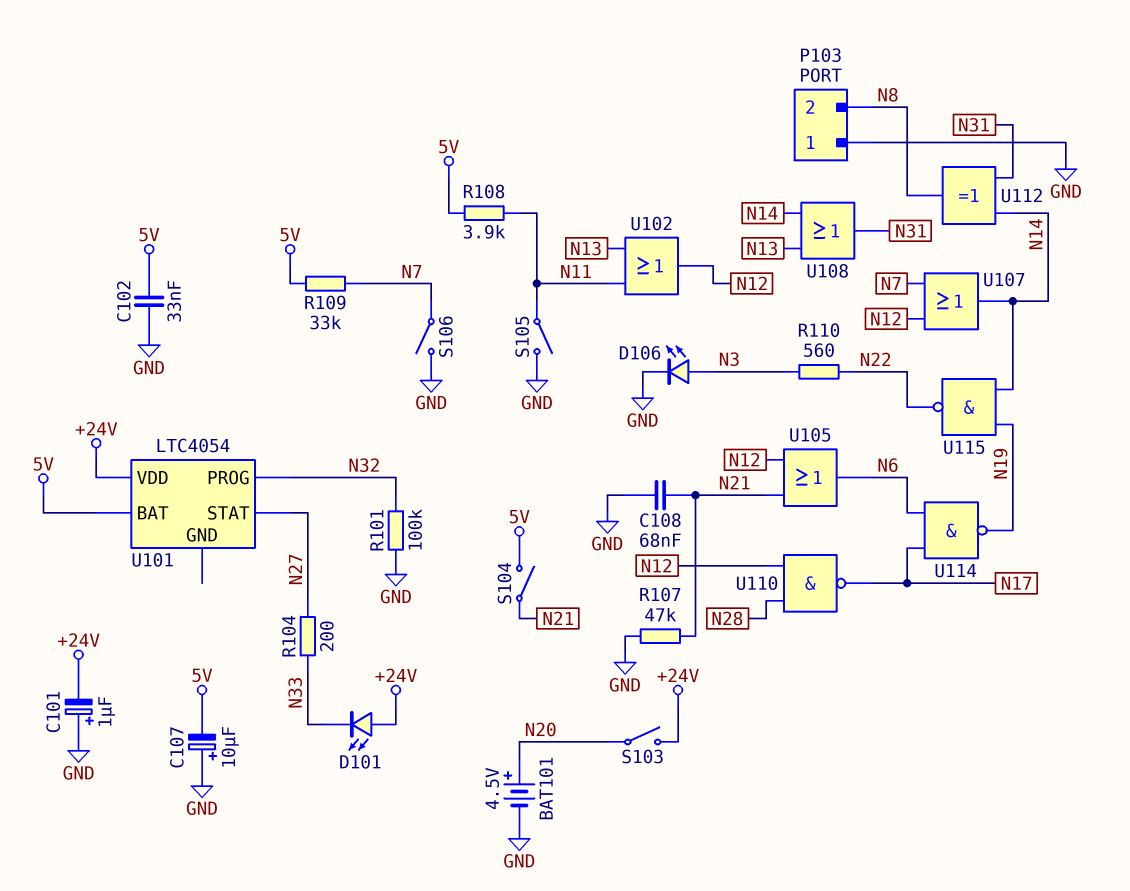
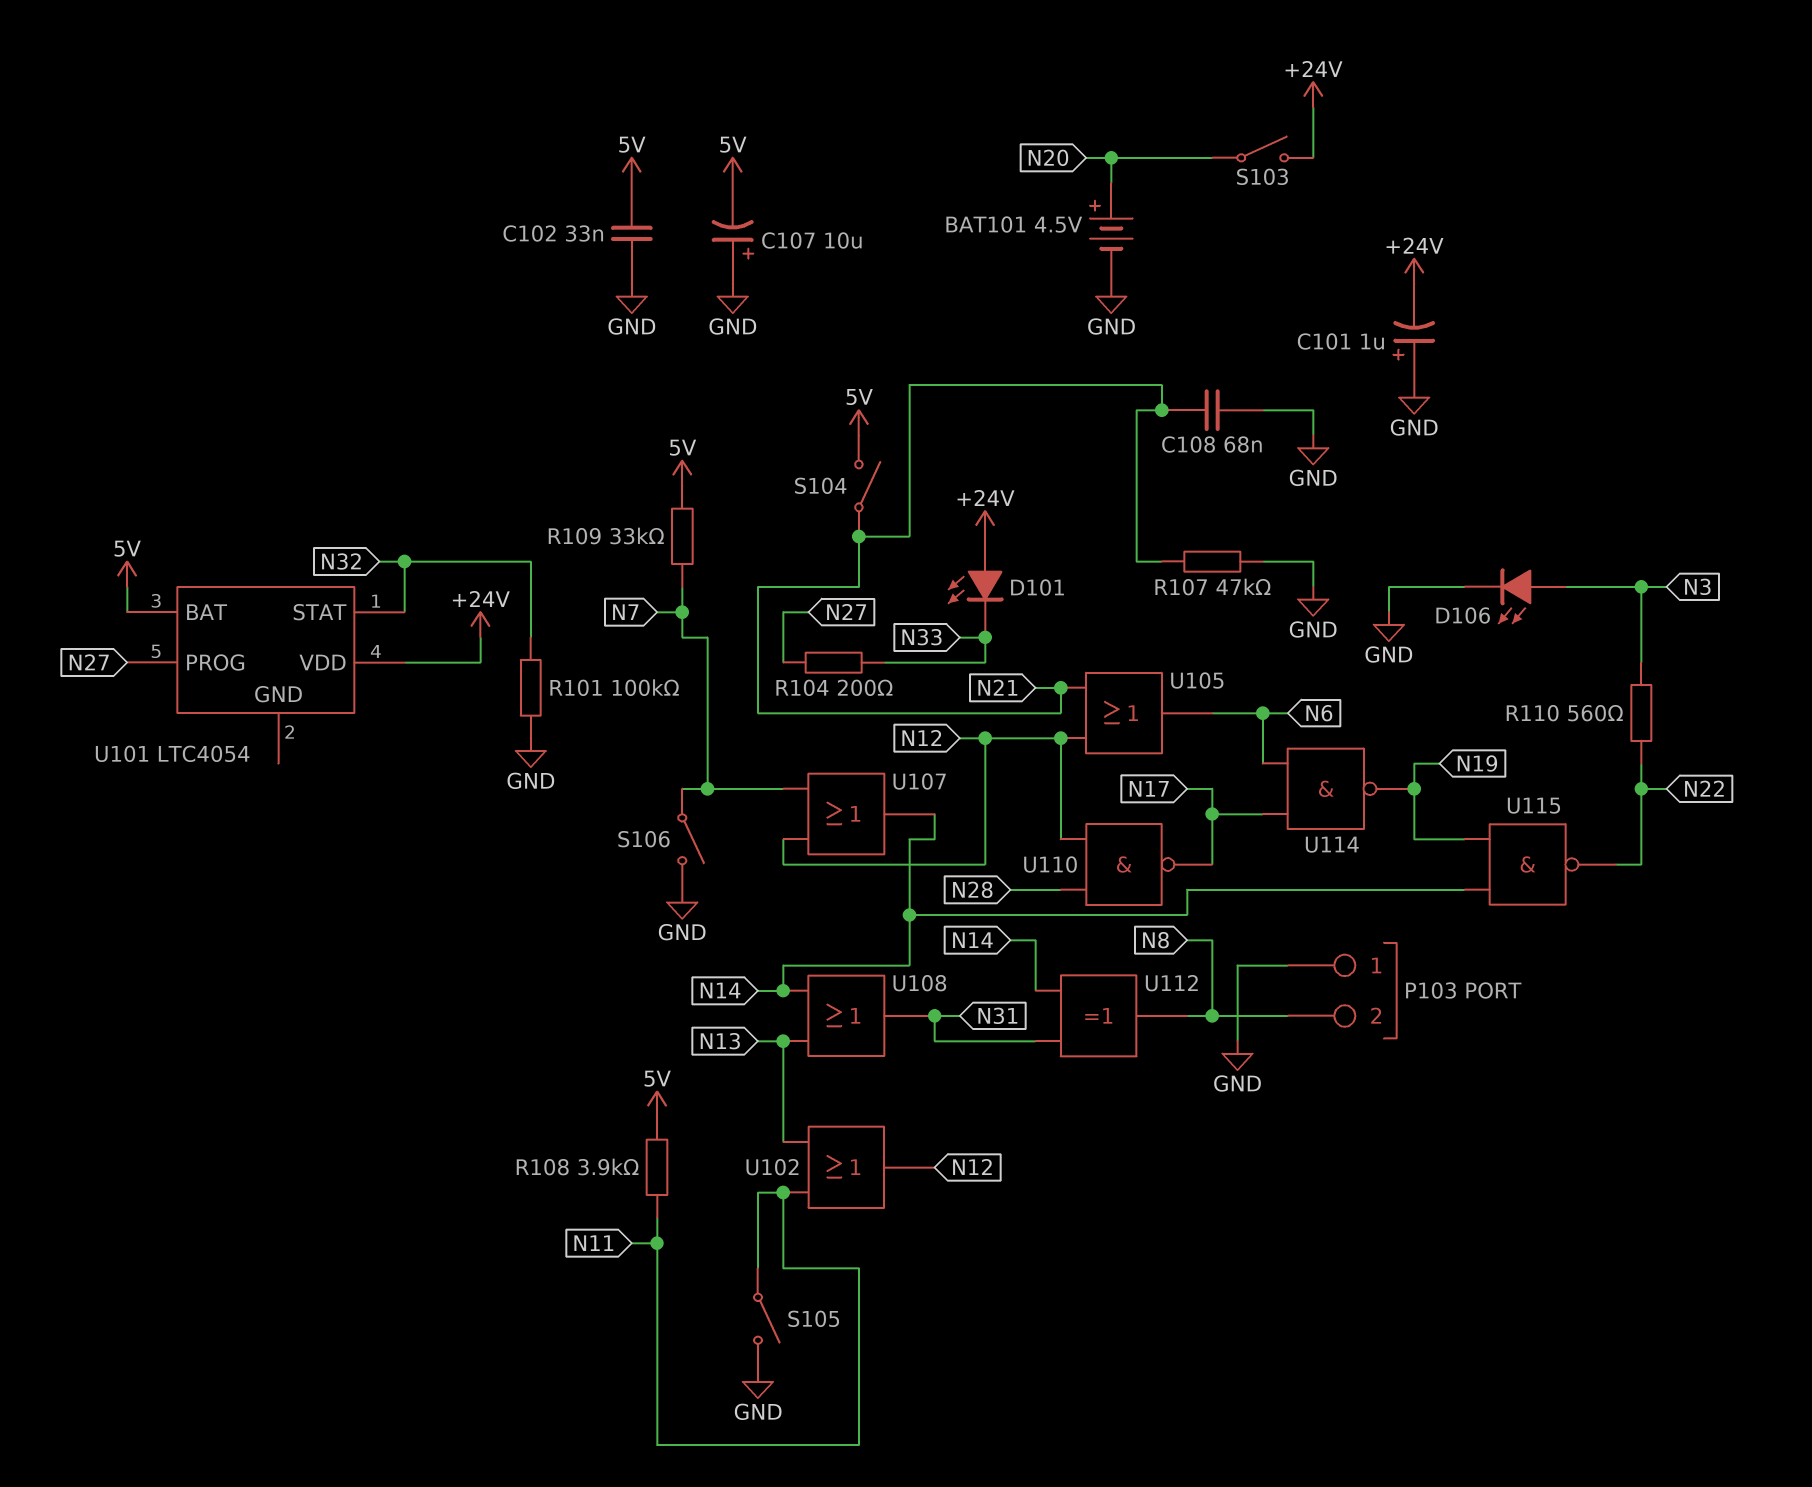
U101 pin PROG: N32 -> N27
U101 pin STAT: N27 -> N32

